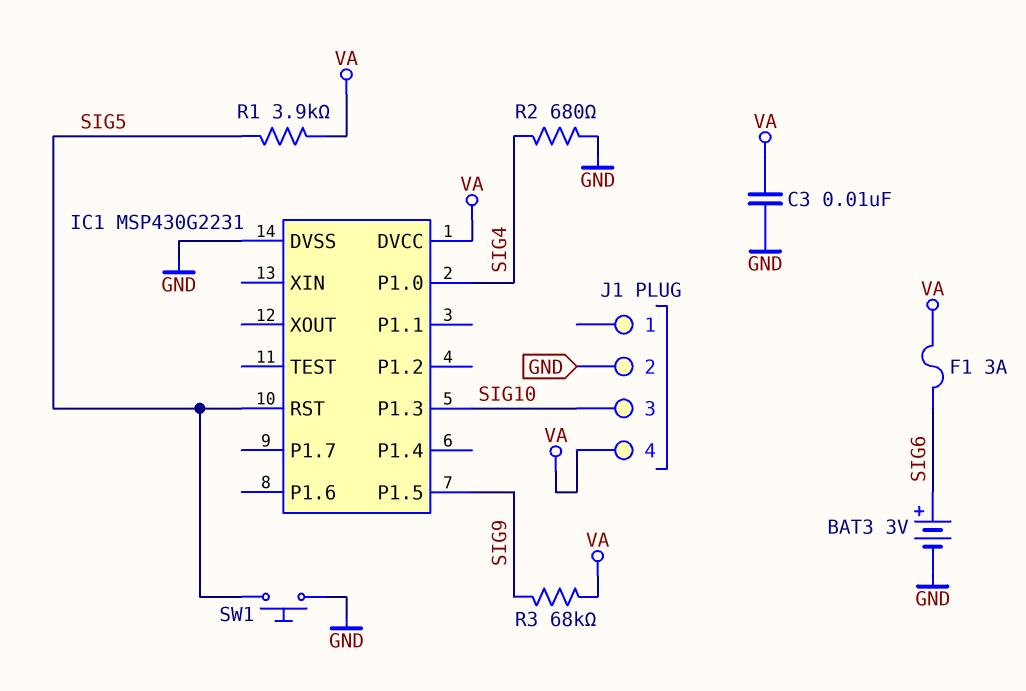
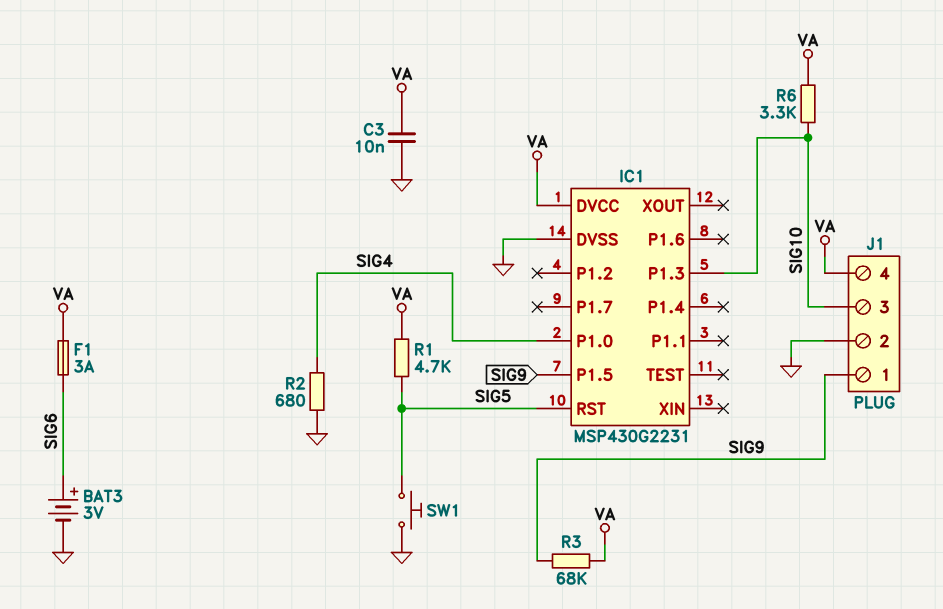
J1 pin 1: none -> SIG9
R1: 3.9k (SIG5, VA) -> 4.7k (SIG5, VA)
R6: none -> 3.3k (SIG10, VA)

